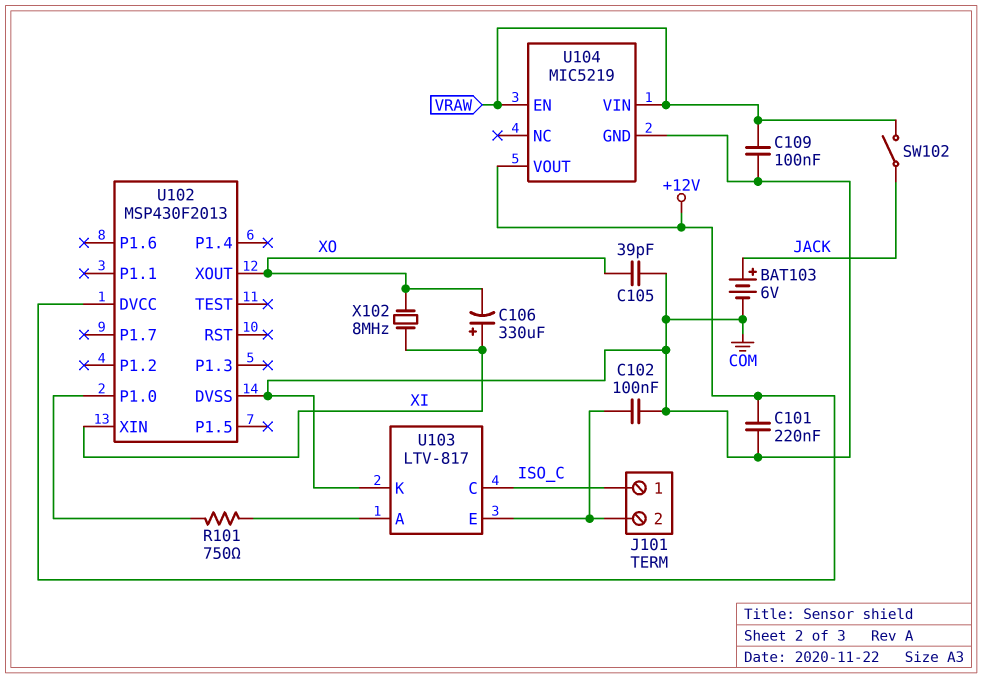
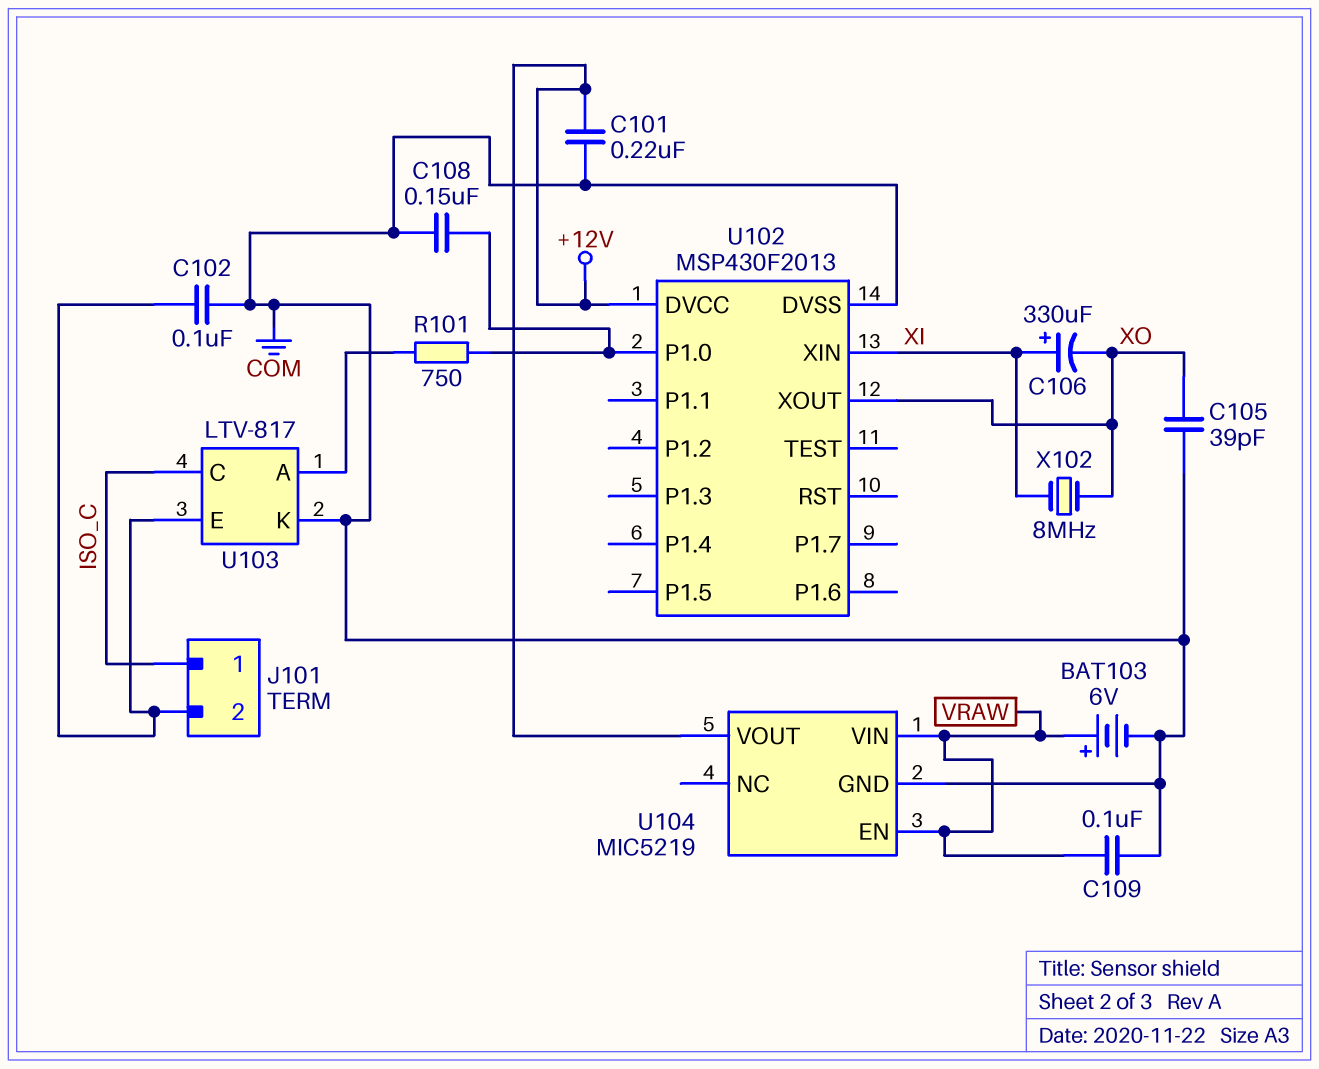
BAT103: 6V (plus JACK, minus COM) -> 6V (plus VRAW, minus COM)
C108: none -> 150nF (COM, U102/P1.0)
SW102: switch (JACK, VRAW) -> none

